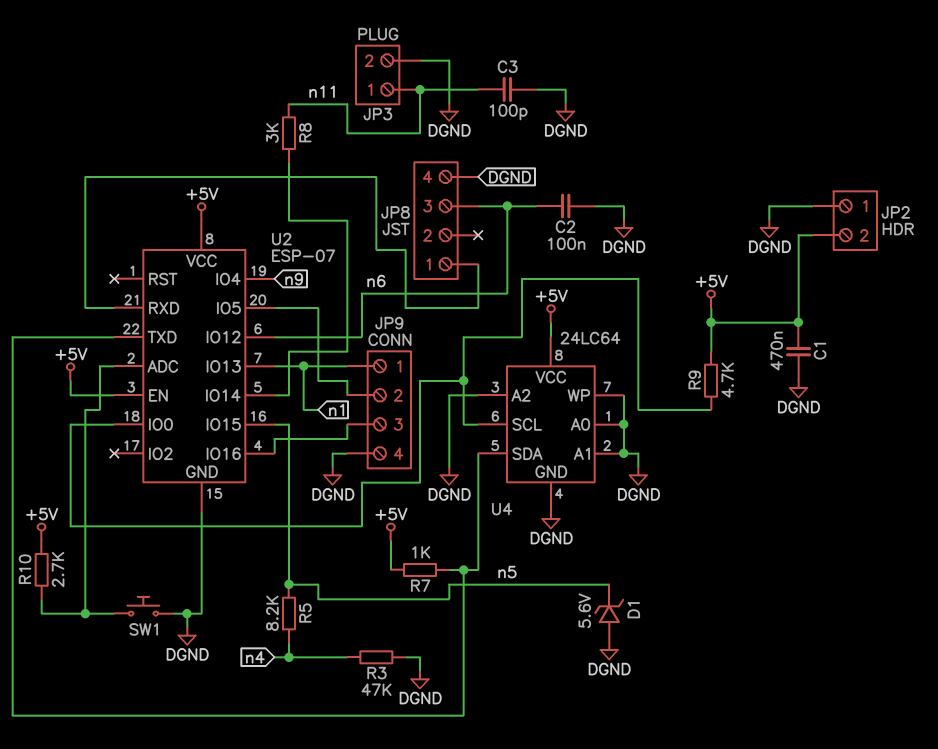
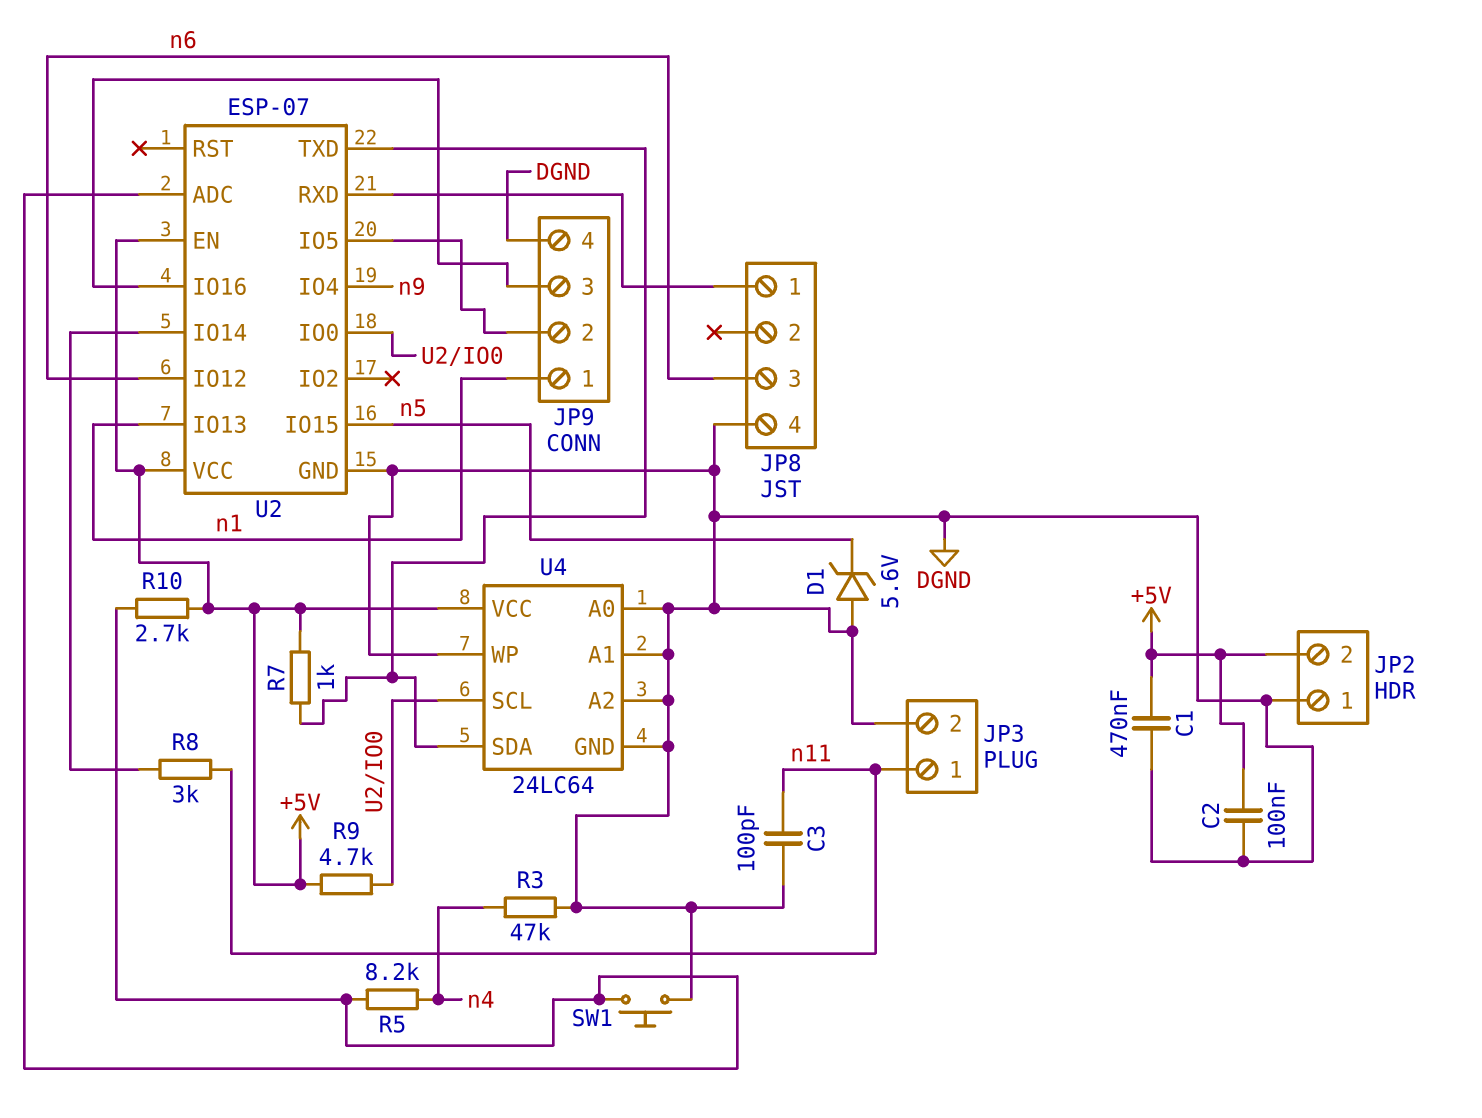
C2: 100nF (DGND, n6) -> 100nF (+5V, DGND)
R5: 8.2k (n4, n5) -> 8.2k (U2/ADC, n4)

